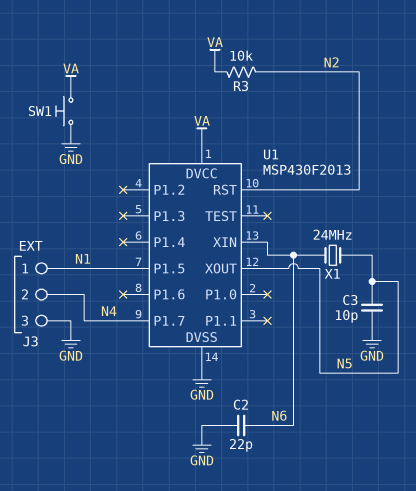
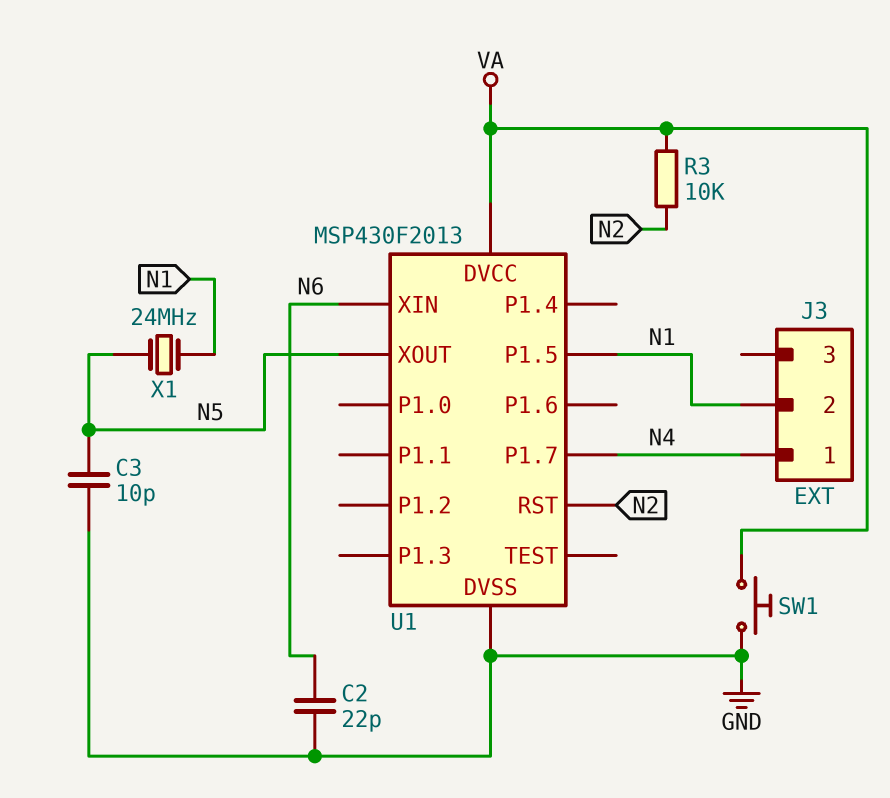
J3 pin 1: N1 -> N4
J3 pin 2: N4 -> N1
J3 pin 3: GND -> none
X1: 24MHz (N5, N6) -> 24MHz (N1, N5)

